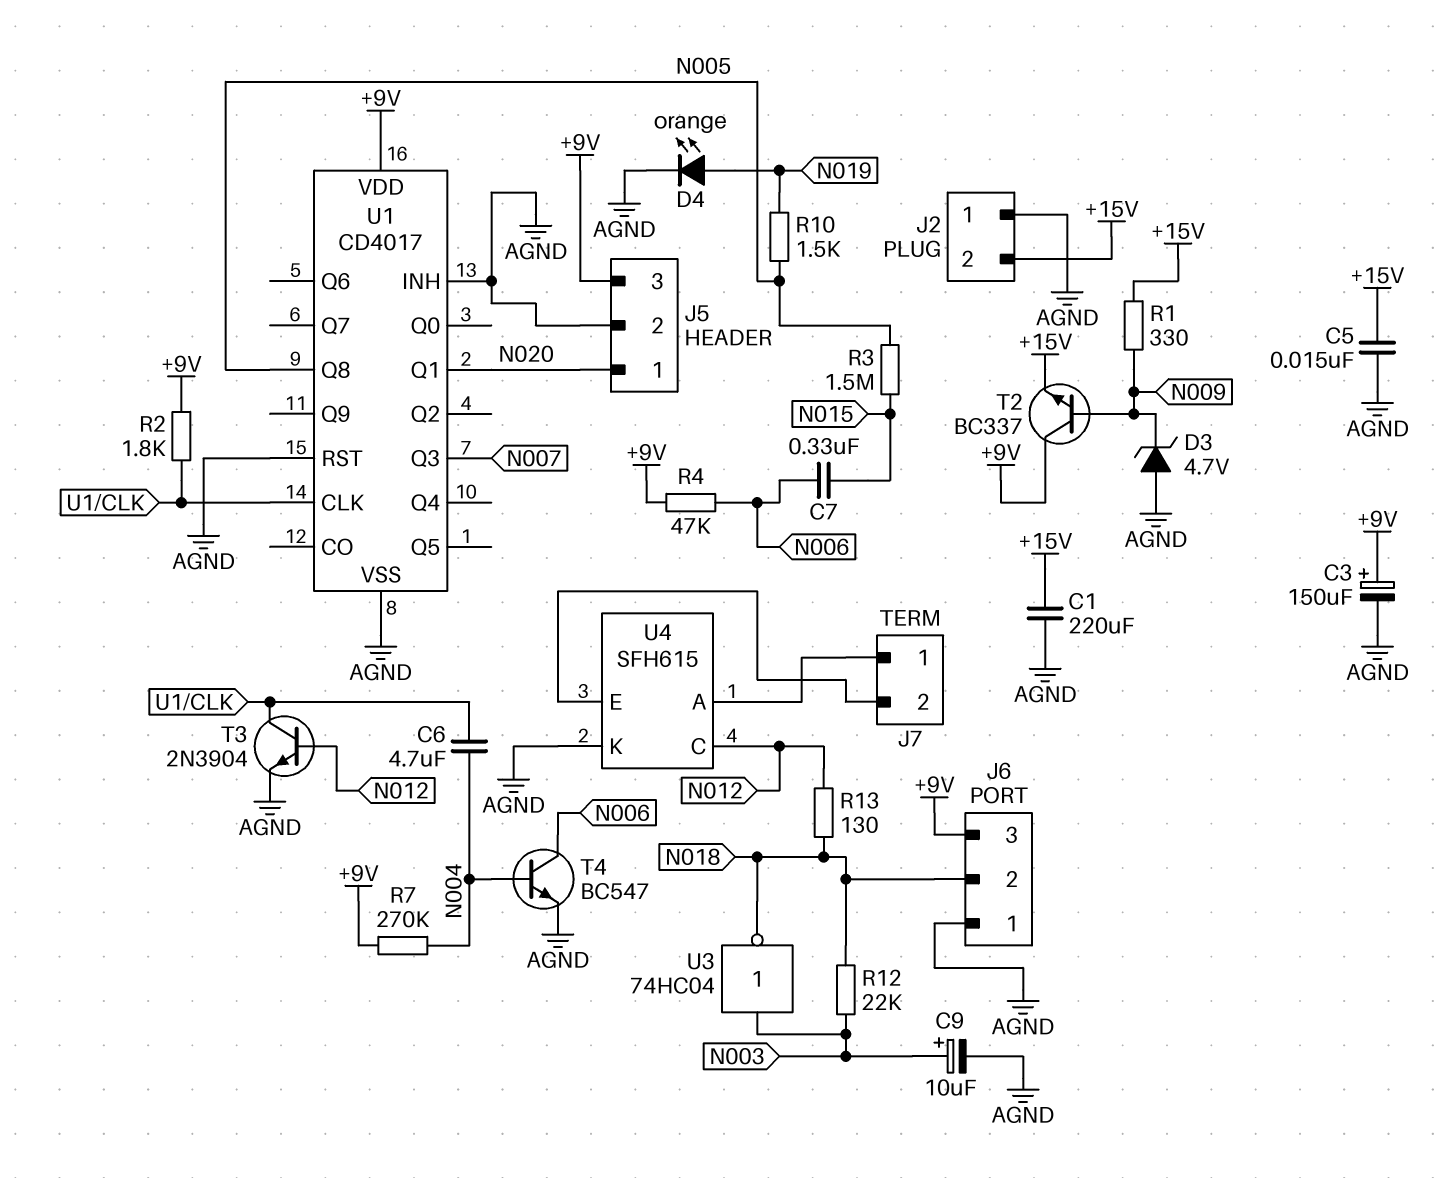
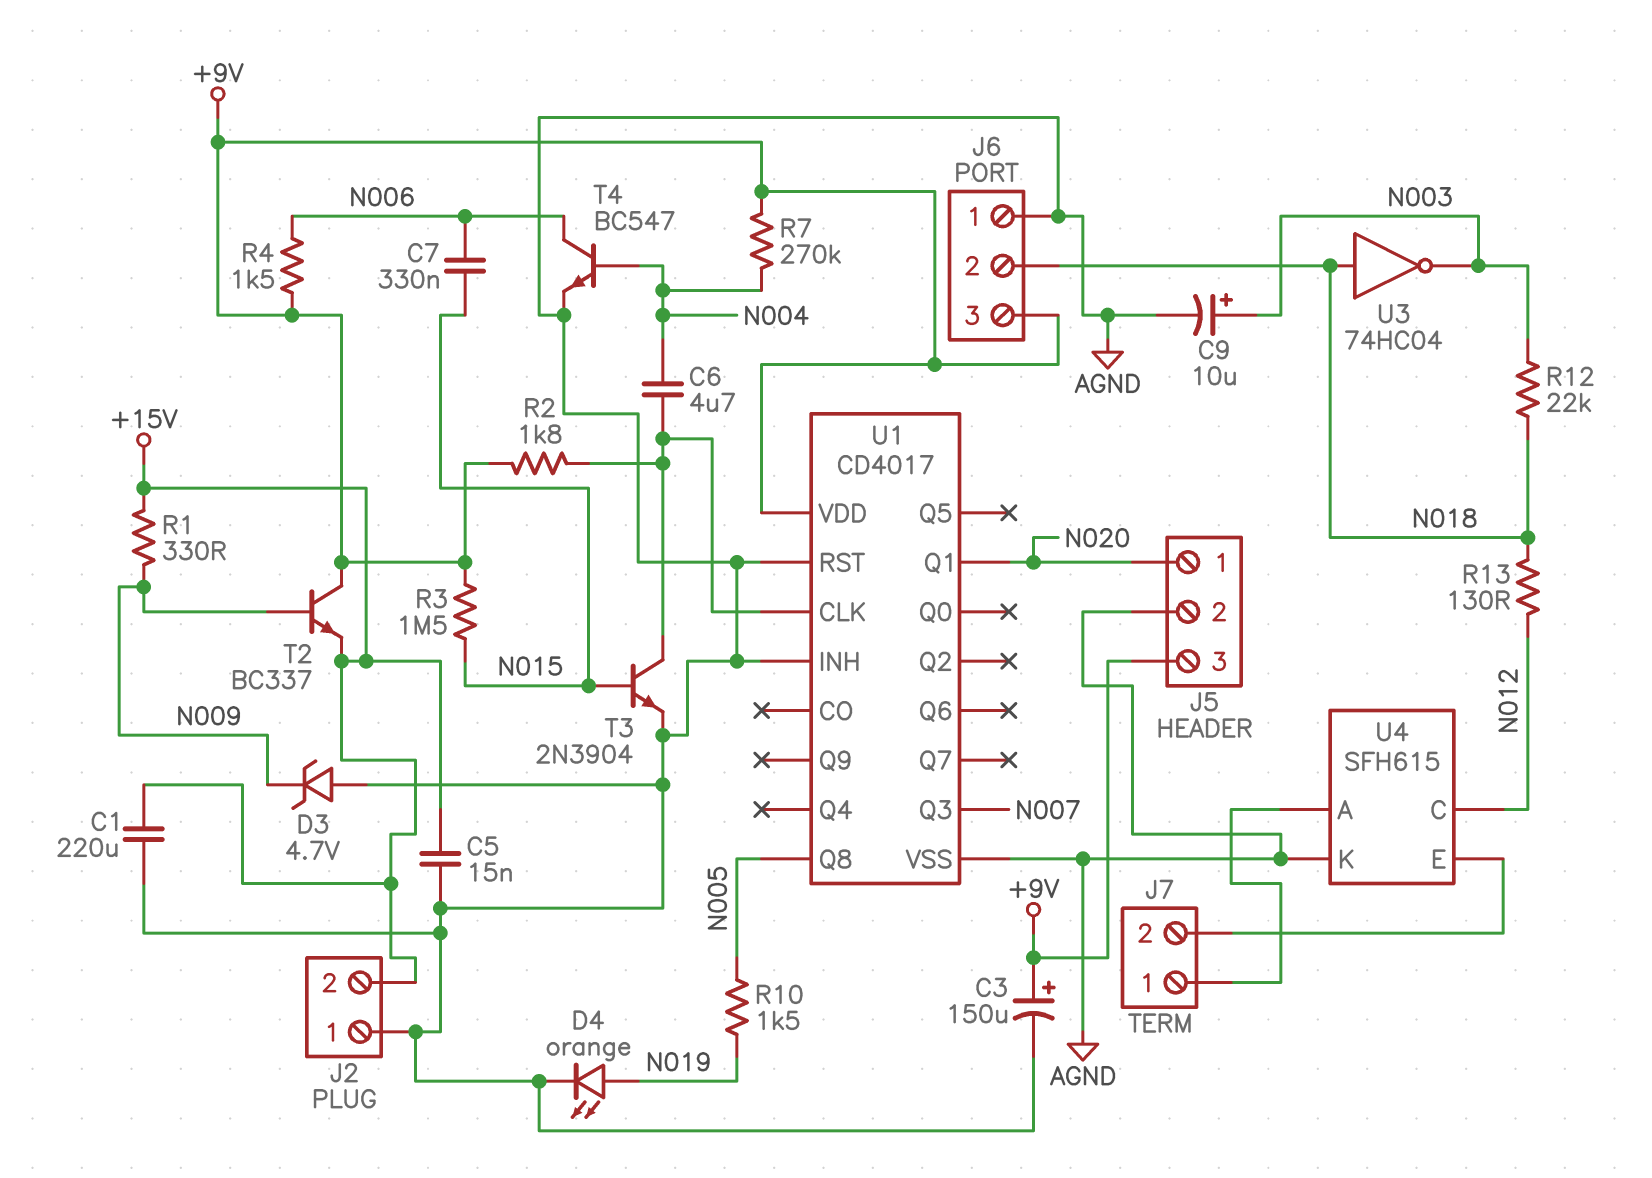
R3: 1.5M (N005, N015) -> 1.5M (+9V, N015)
R4: 47k (+9V, N006) -> 1.5k (+9V, N006)
T3: NPN 2N3904 (B N012, C U1/CLK, E AGND) -> NPN 2N3904 (B N015, C U1/CLK, E AGND)
U3: NOT 74HC04 (in N003, out N018) -> NOT 74HC04 (in N018, out N003)

